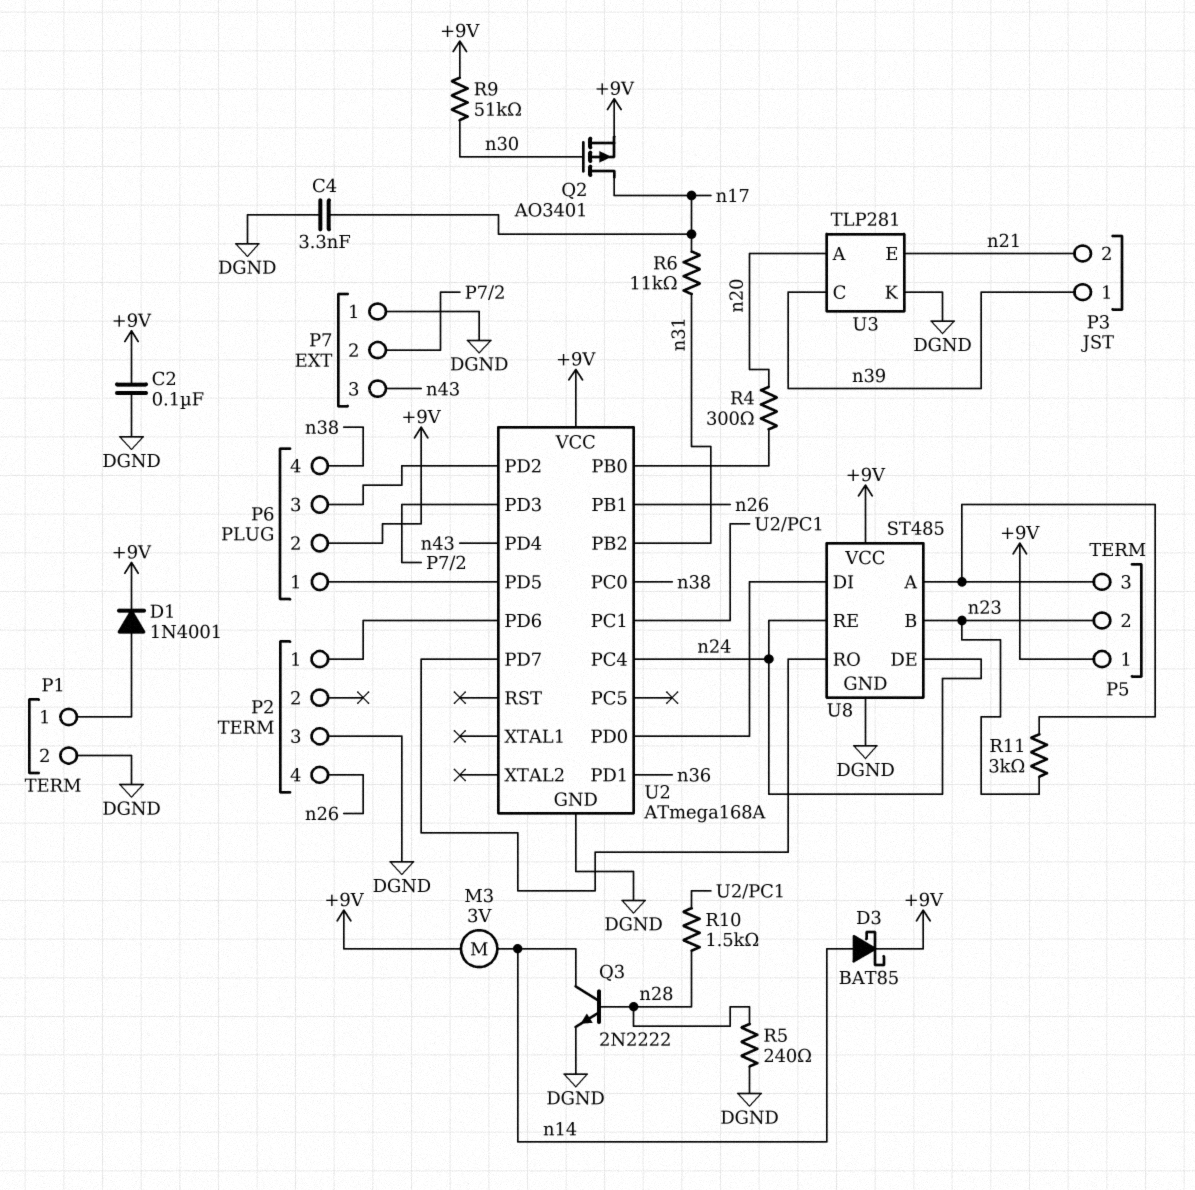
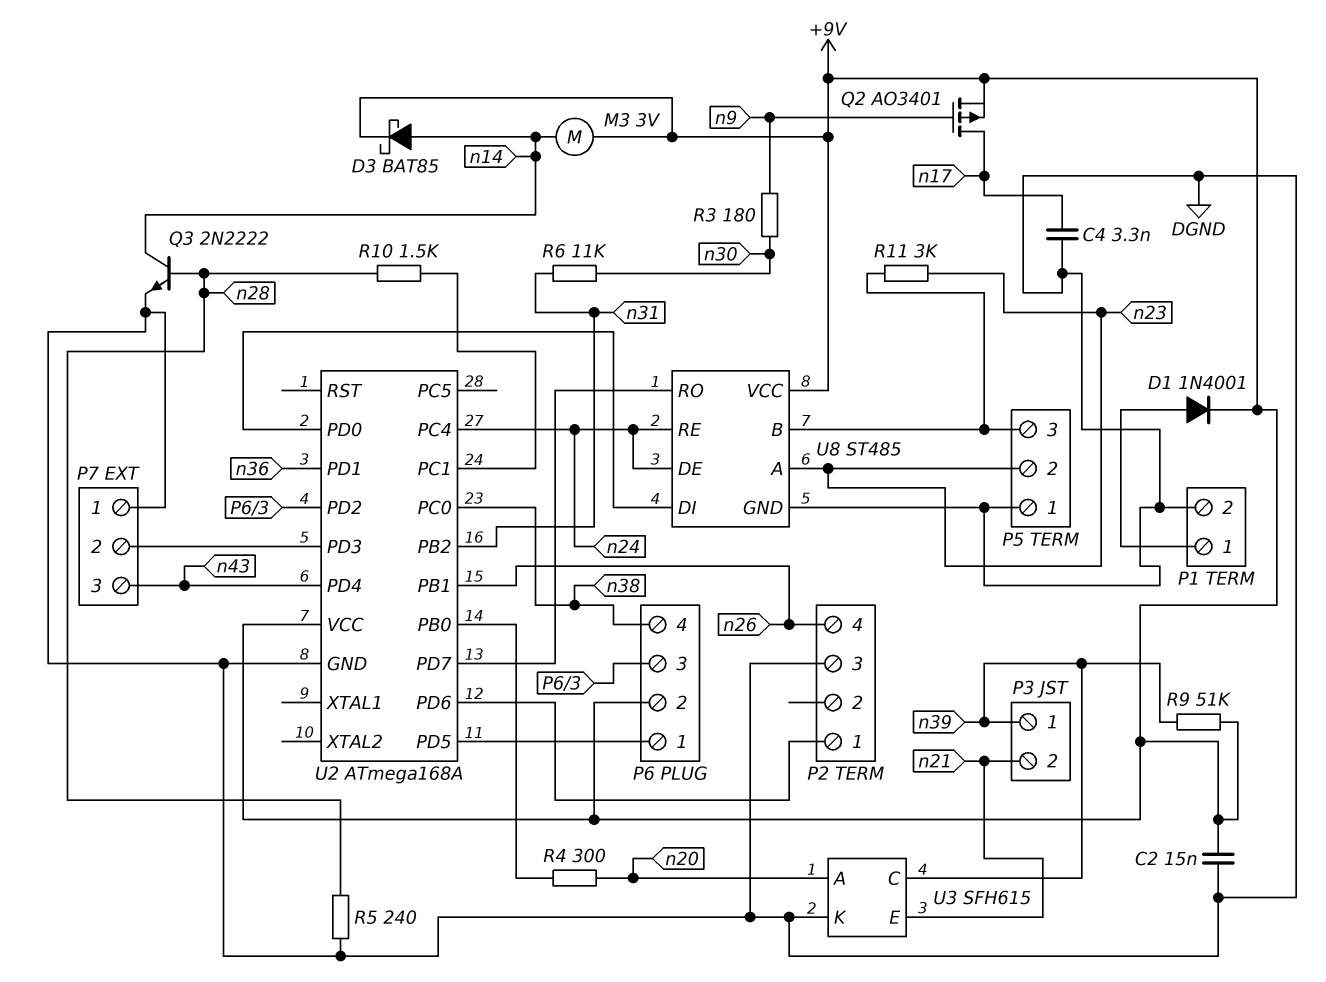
C2: 100nF (+9V, DGND) -> 15nF (+9V, DGND)
P5 pin 1: +9V -> DGND
Q2: PMOS AO3401 (G n30, D n17, S +9V) -> PMOS AO3401 (G n9, D n17, S +9V)
R3: none -> 180 (n9, n30)
R6: 11k (n17, n31) -> 11k (n30, n31)
R9: 51k (+9V, n30) -> 51k (+9V, n39)
U3: TLP281 -> SFH615
U8 pin A: P5/3 -> n23
U8 pin B: n23 -> P5/3

